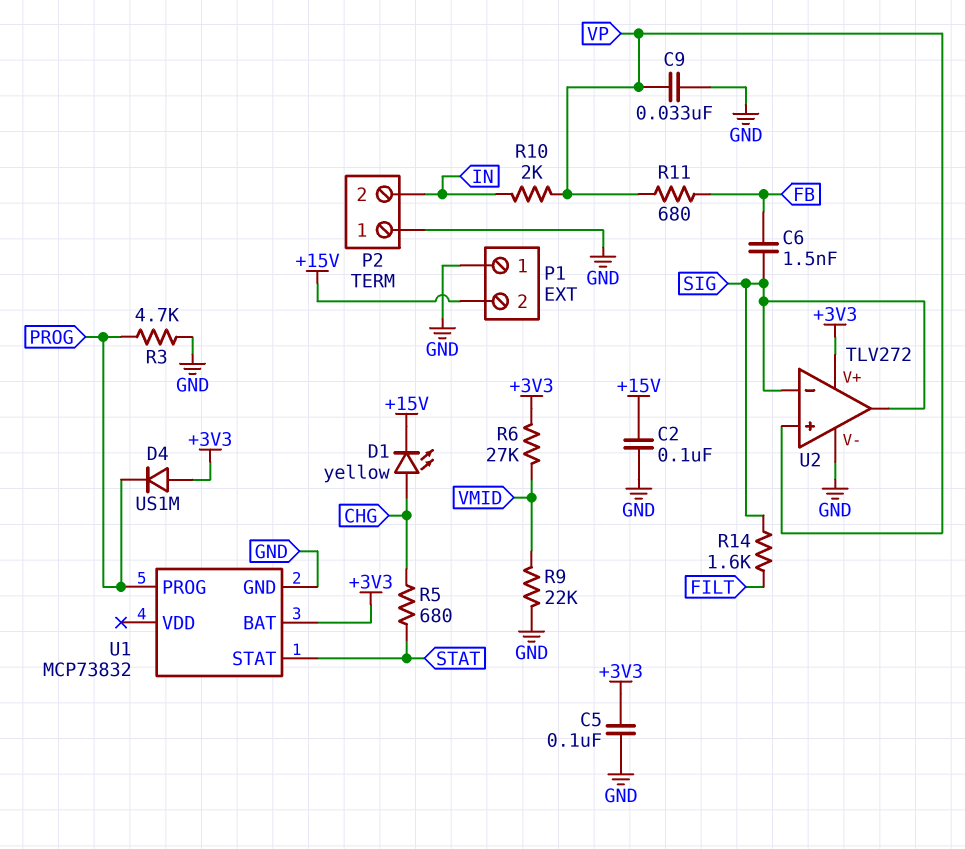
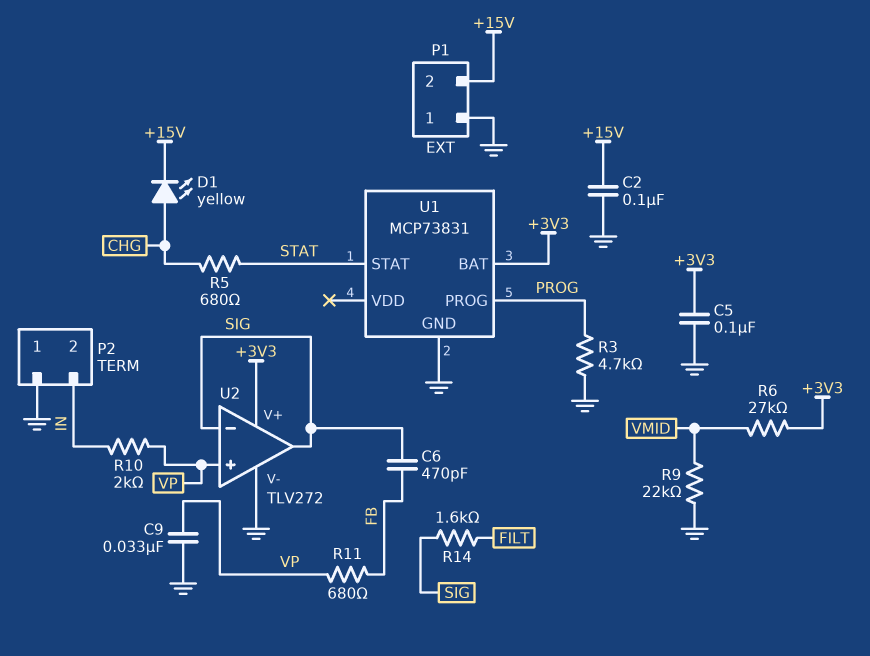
C6: 1.5nF (FB, SIG) -> 470pF (FB, SIG)
D4: diode US1M (A +3V3, K PROG) -> none
U1: MCP73832 -> MCP73831

